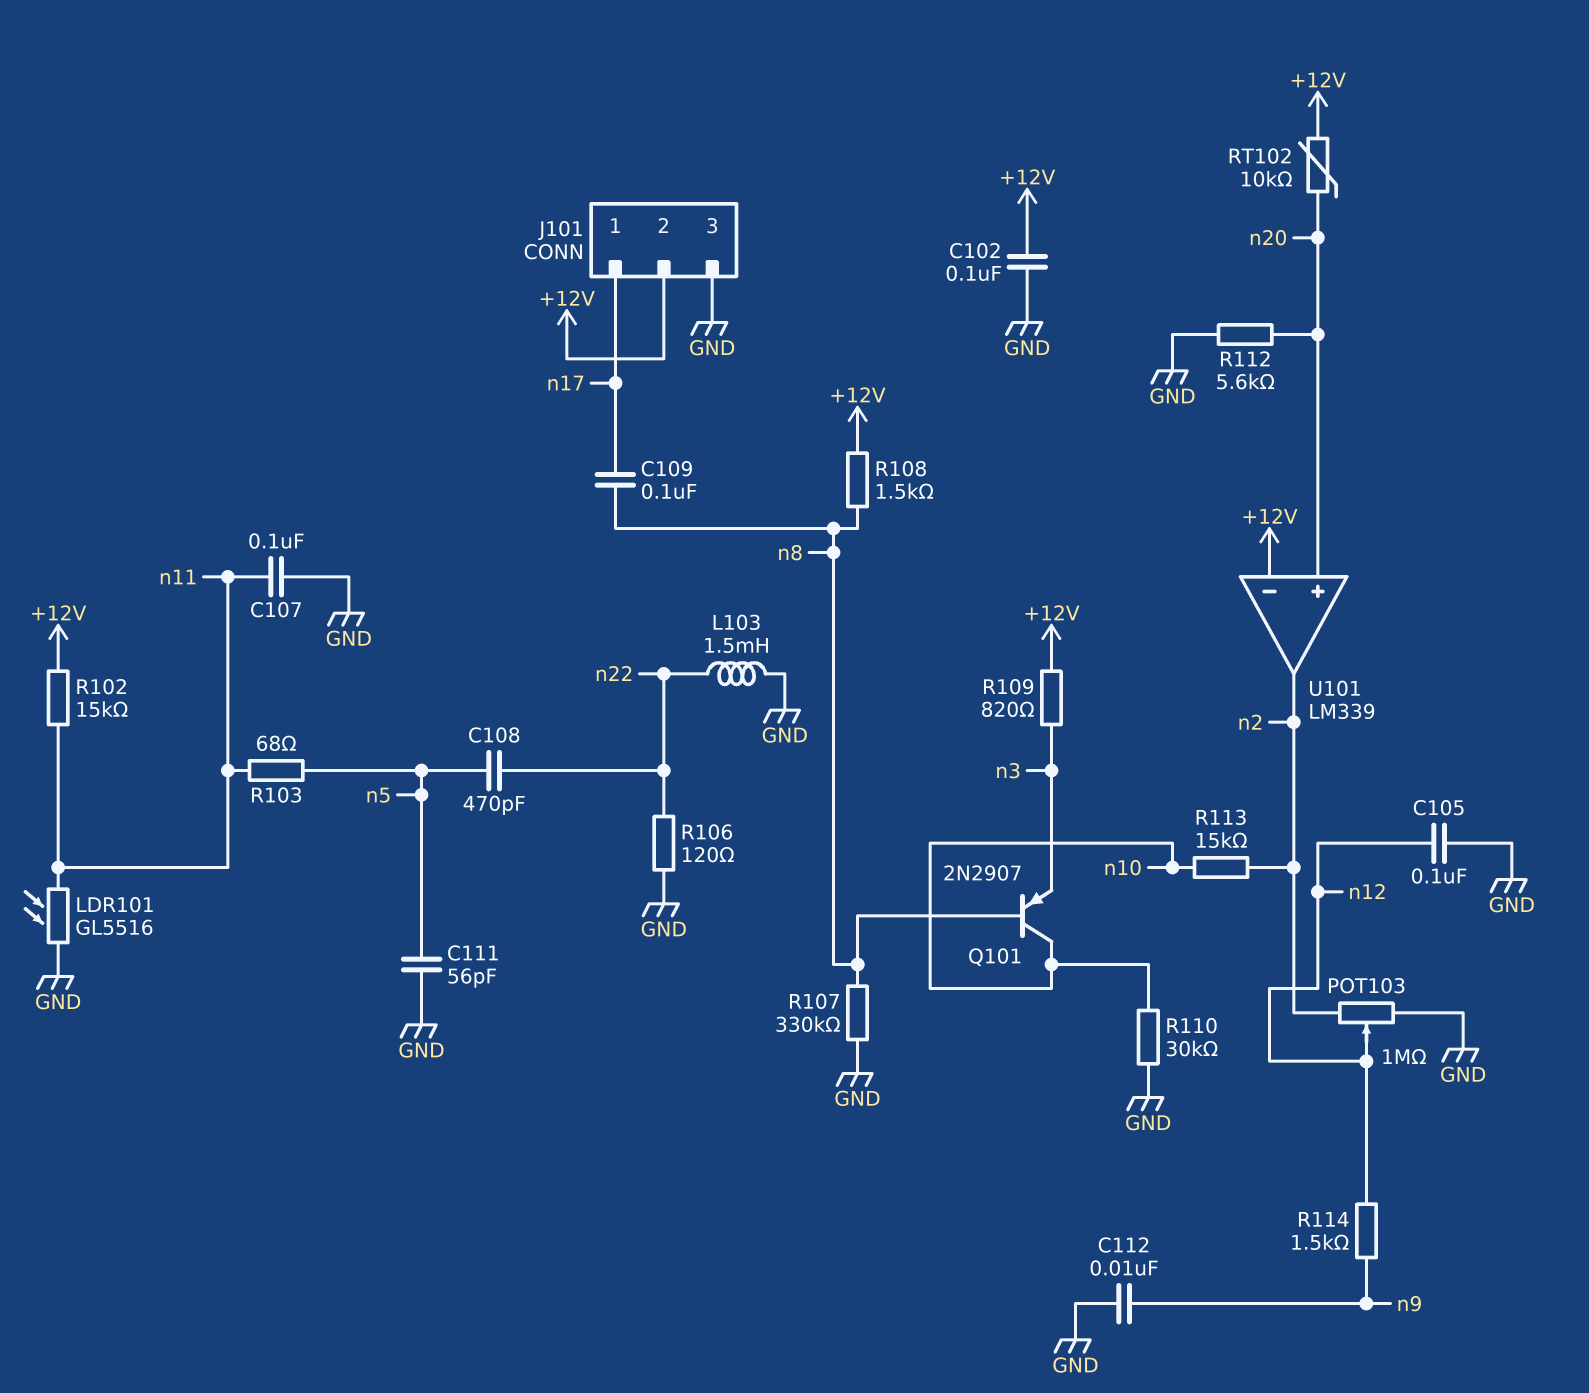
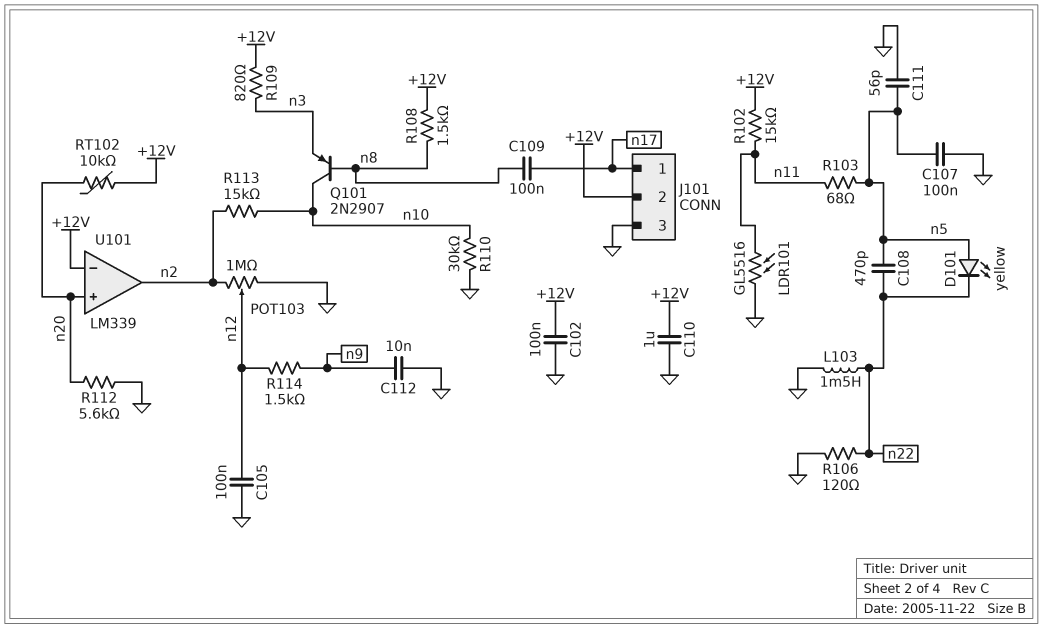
C107: 100nF (GND, n11) -> 100nF (GND, n5)
C110: none -> 1uF (+12V, GND)
D101: none -> LED yellow (A n5, K n22)
R107: 330k (GND, n8) -> none

